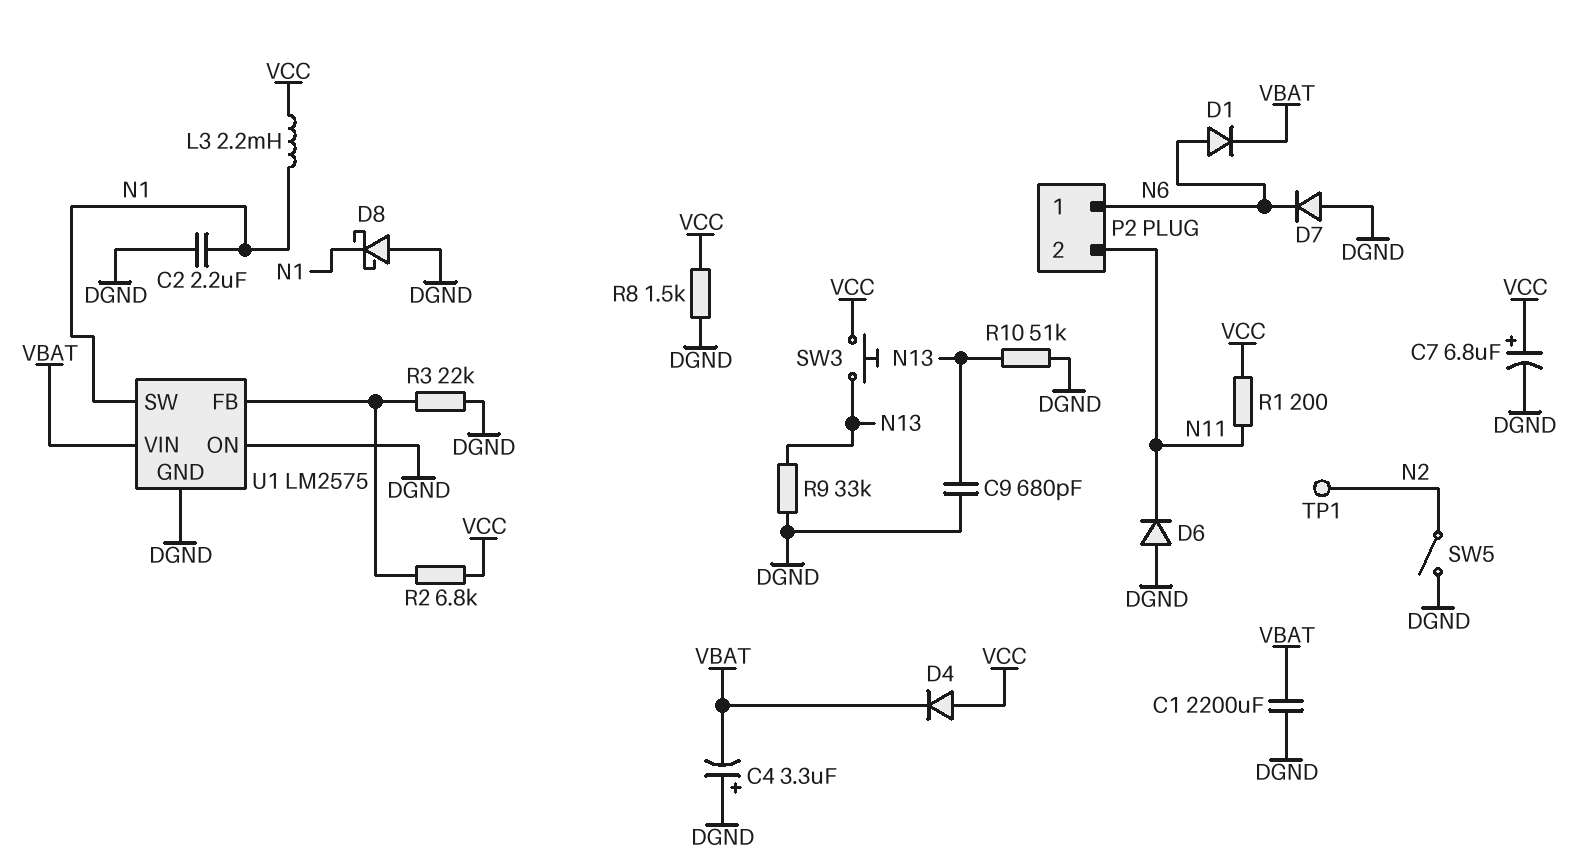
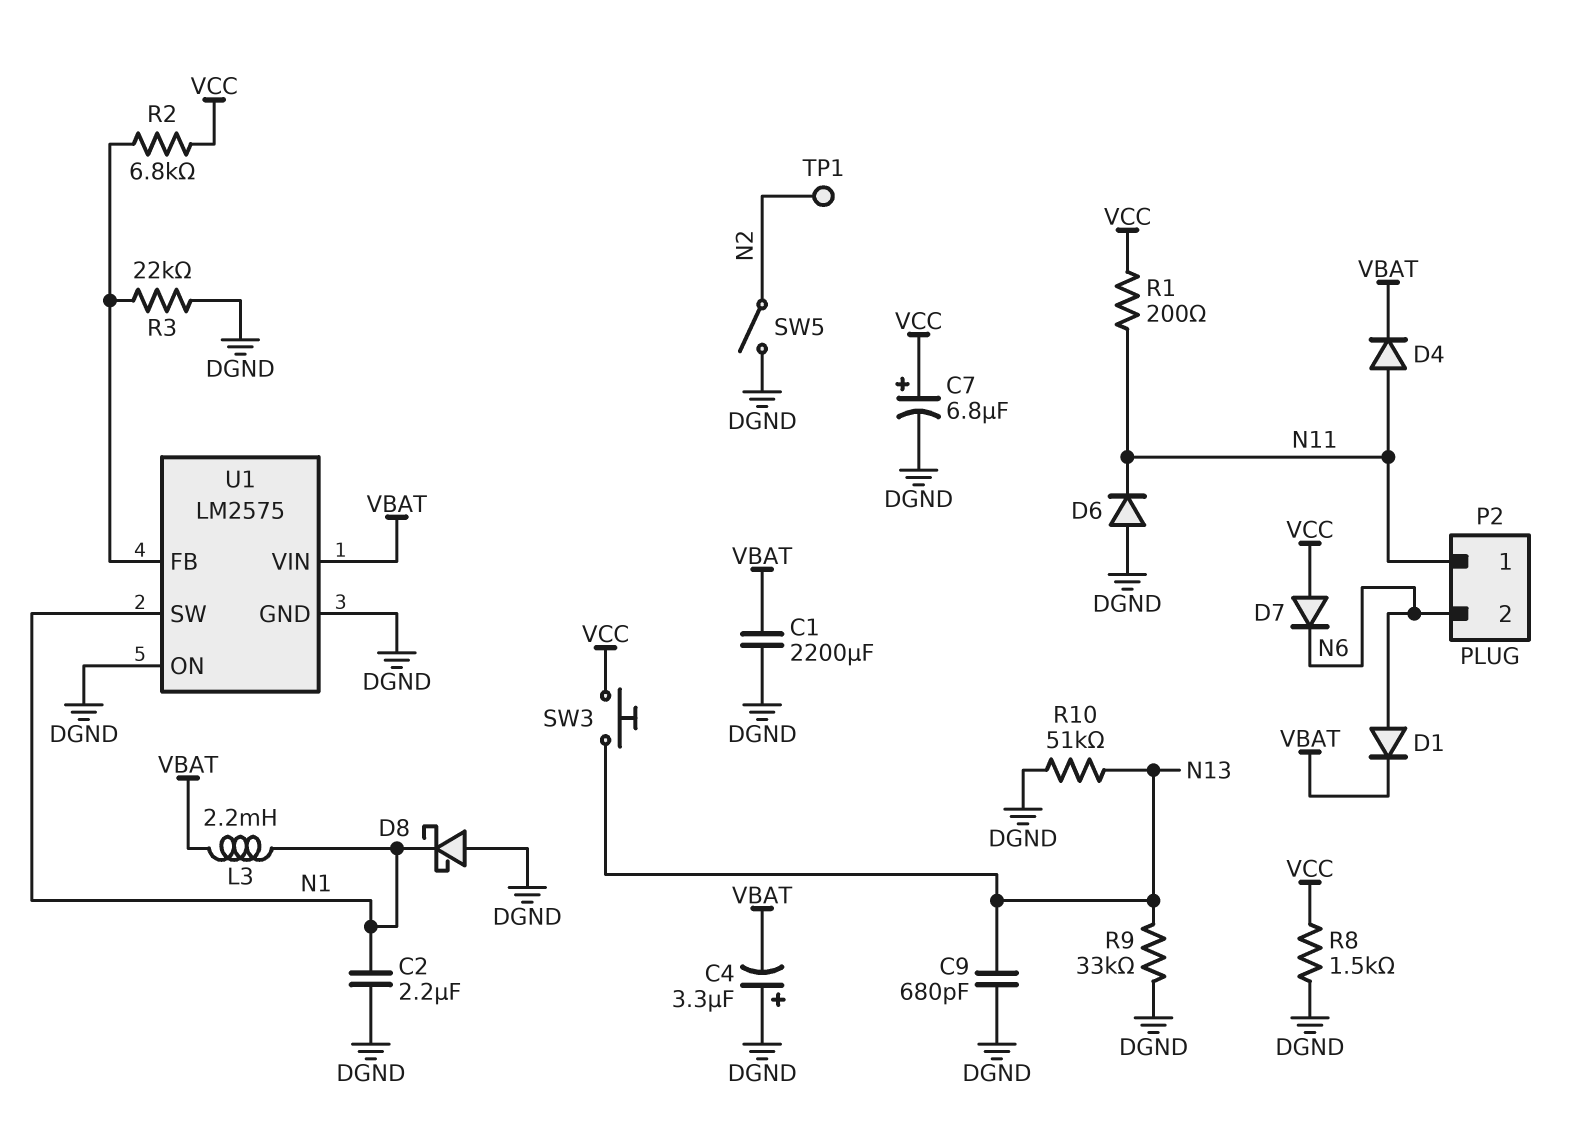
D4: diode (A VCC, K VBAT) -> diode (A N11, K VBAT)
D7: diode (A DGND, K N6) -> diode (A VCC, K N6)
L3: 2.2mH (N1, VCC) -> 2.2mH (N1, VBAT)
P2 pin 1: N6 -> N11
P2 pin 2: N11 -> N6

